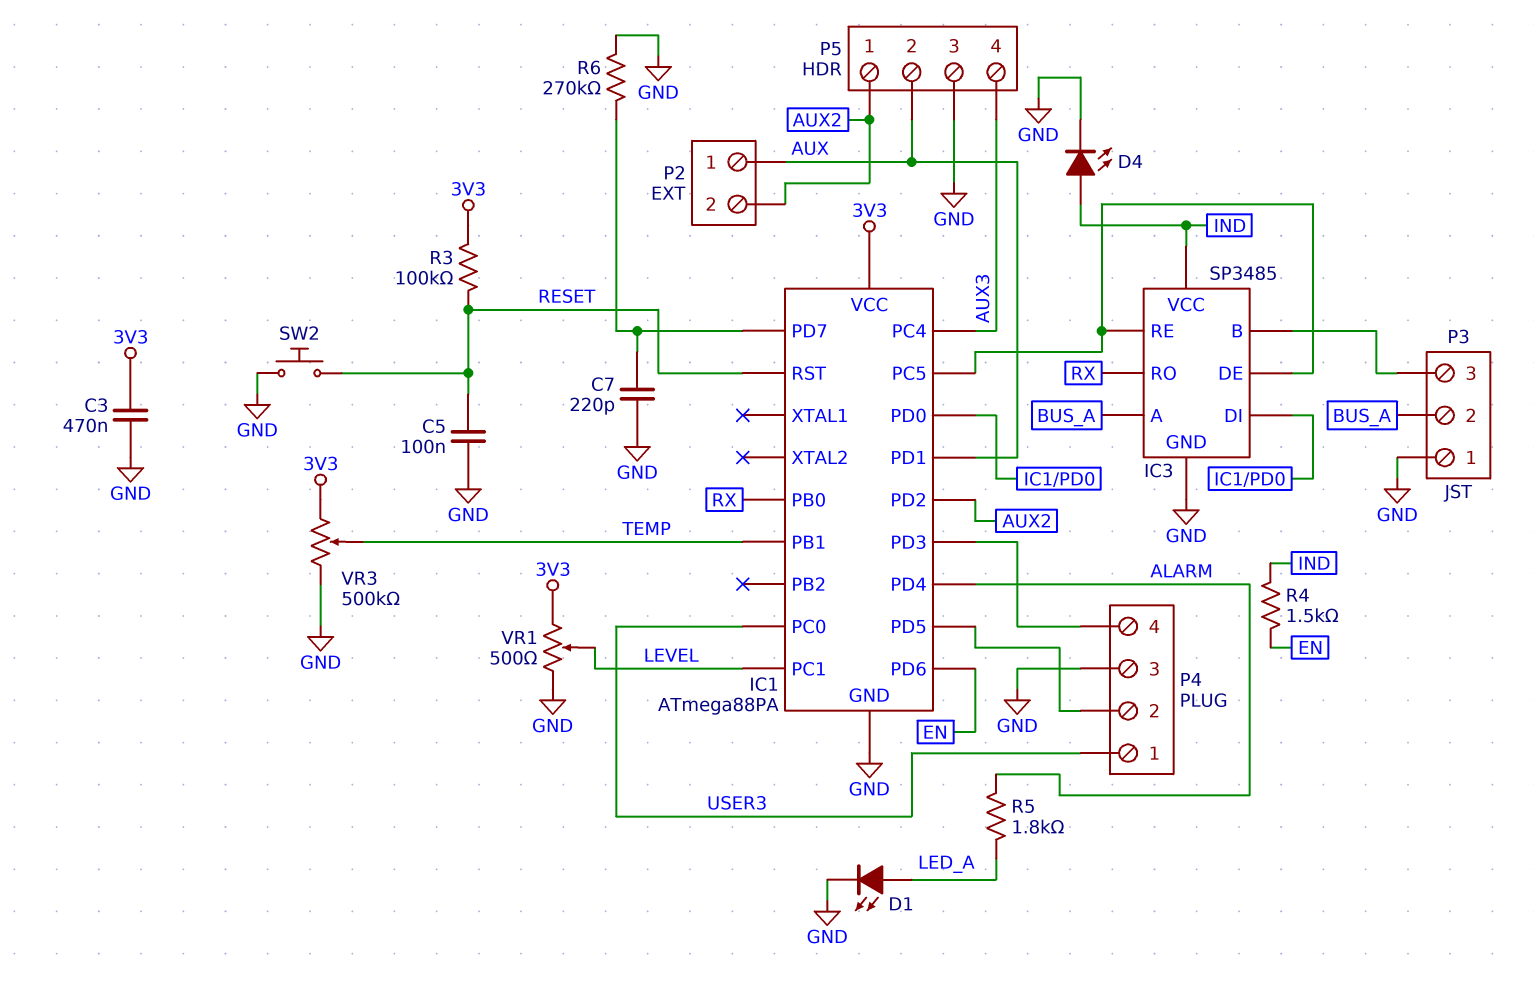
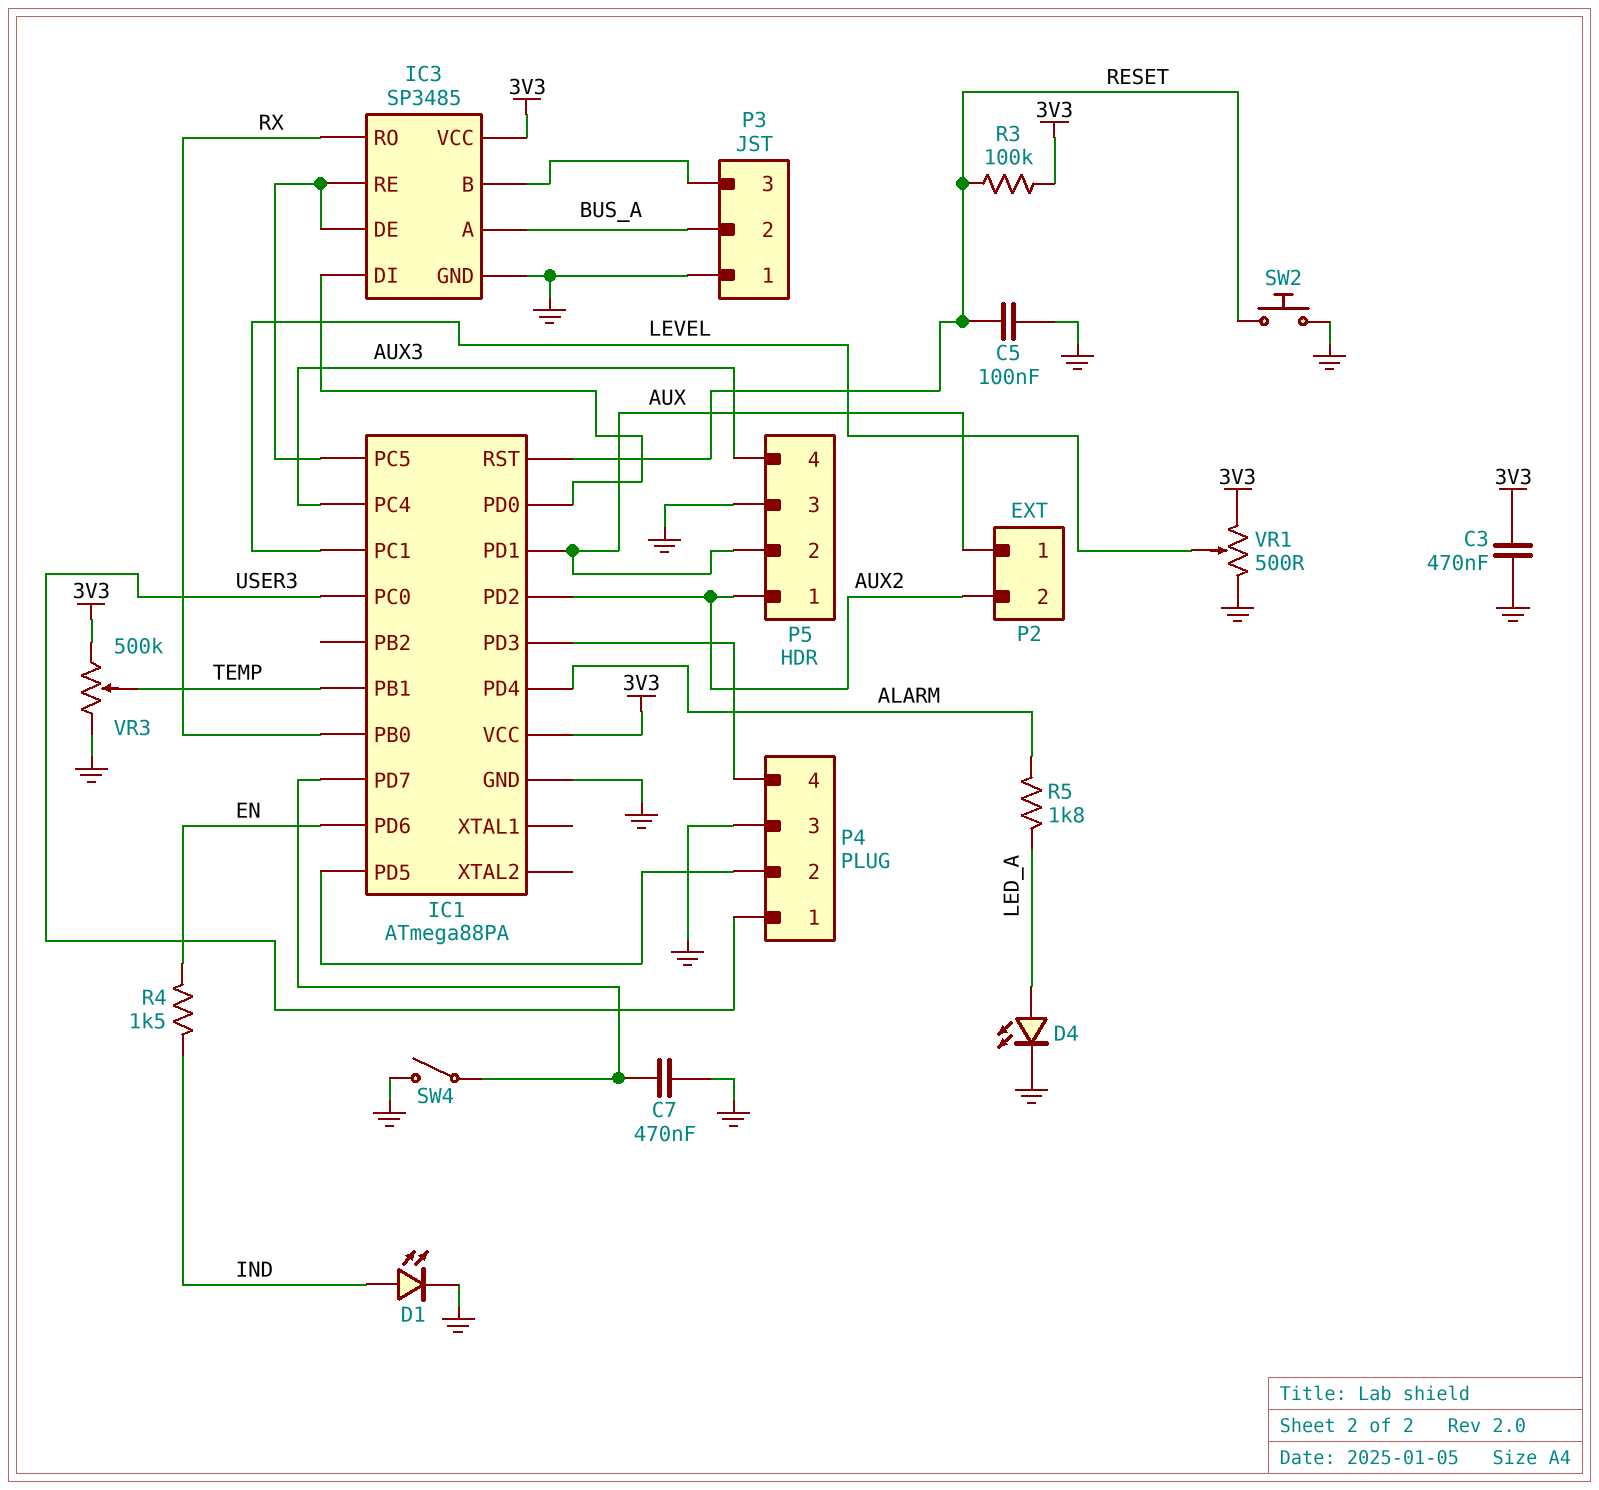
C7: 220pF (GND, IC1/PD7) -> 470nF (GND, IC1/PD7)
D1: LED (A LED_A, K GND) -> LED (A IND, K GND)
D4: LED (A IND, K GND) -> LED (A LED_A, K GND)
IC3 pin VCC: IND -> 3V3
R6: 270k (GND, IC1/PD7) -> none
SW4: none -> switch (GND, IC1/PD7)

